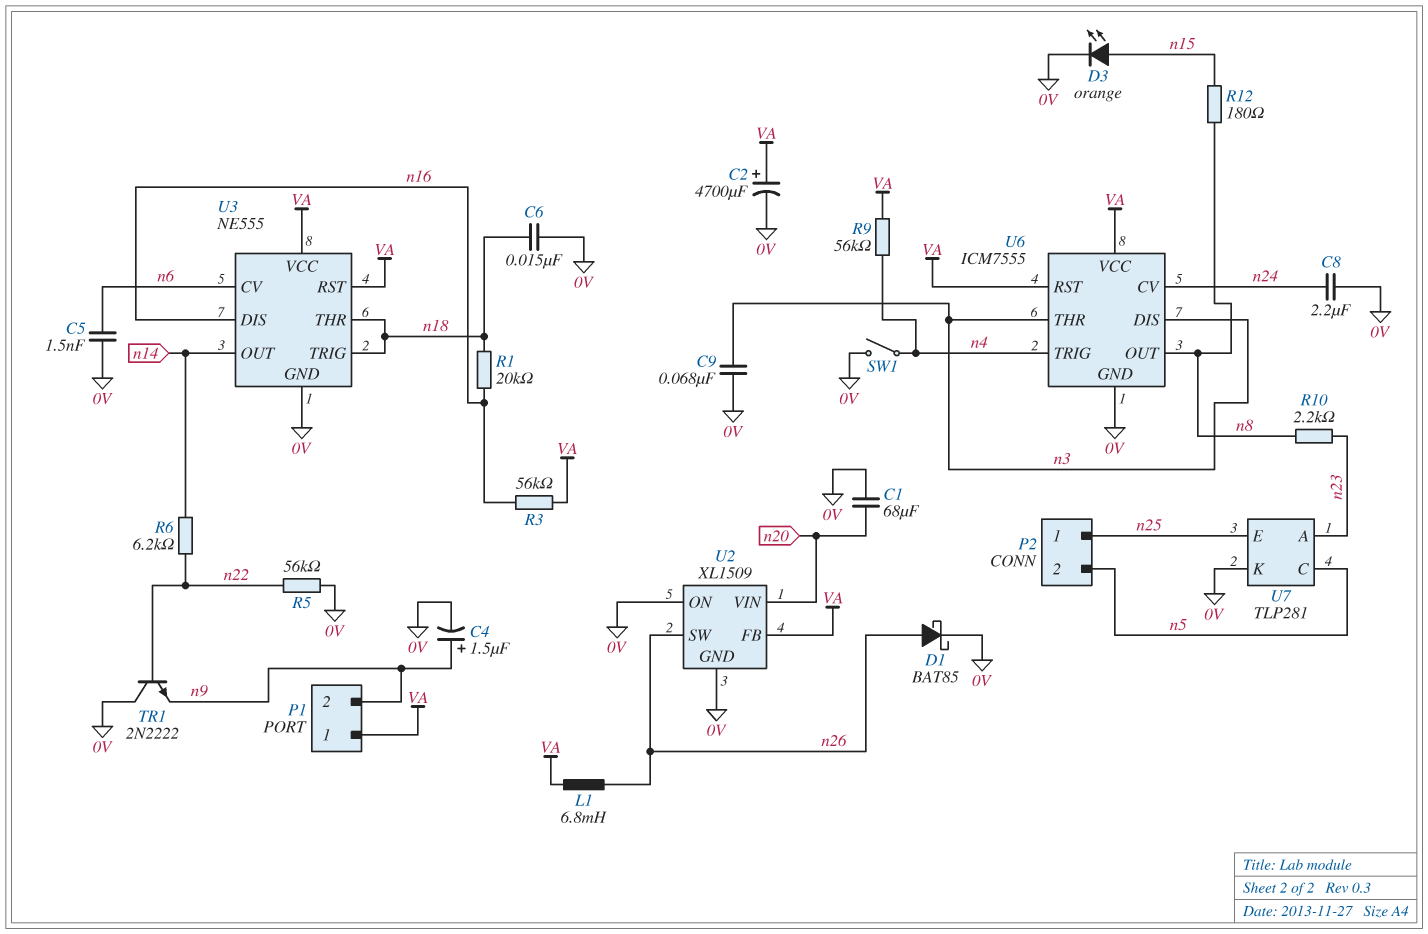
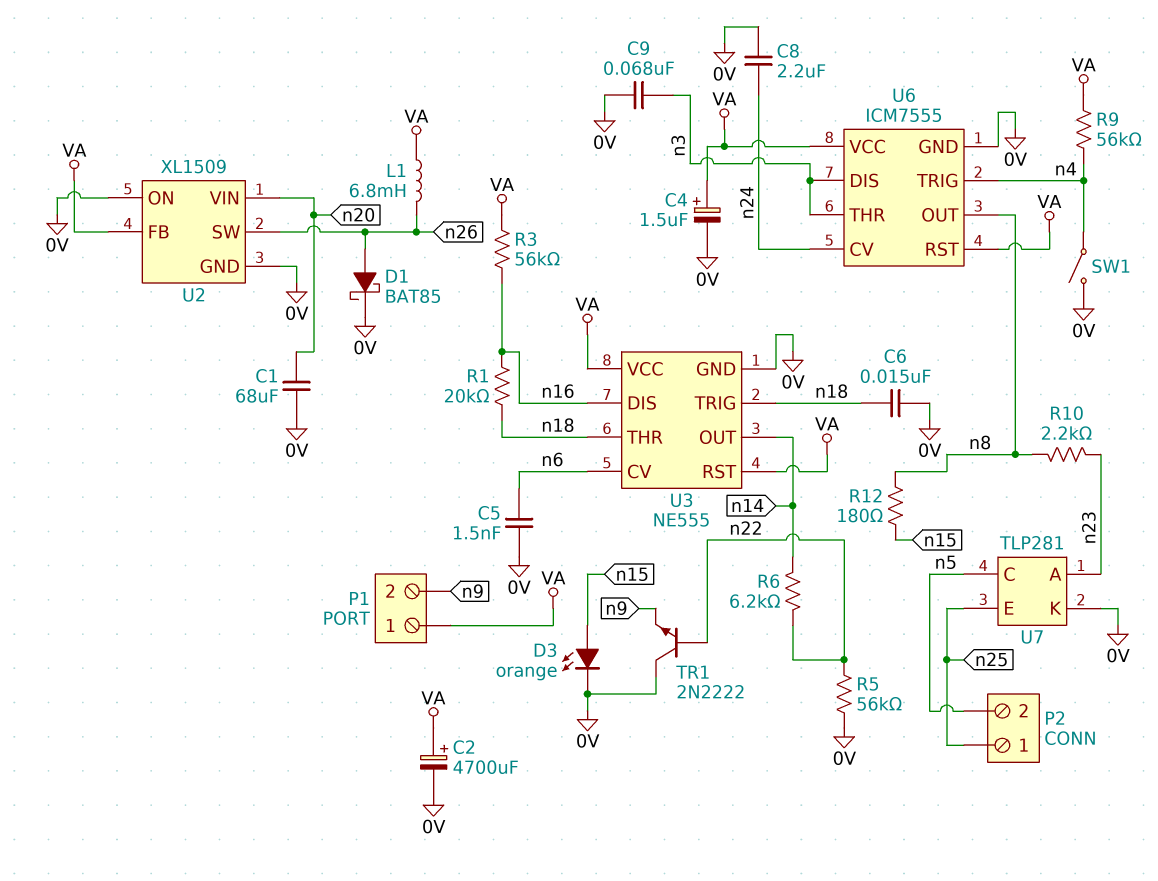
C4: 1.5uF (plus n9, minus 0V) -> 1.5uF (plus VA, minus 0V)

